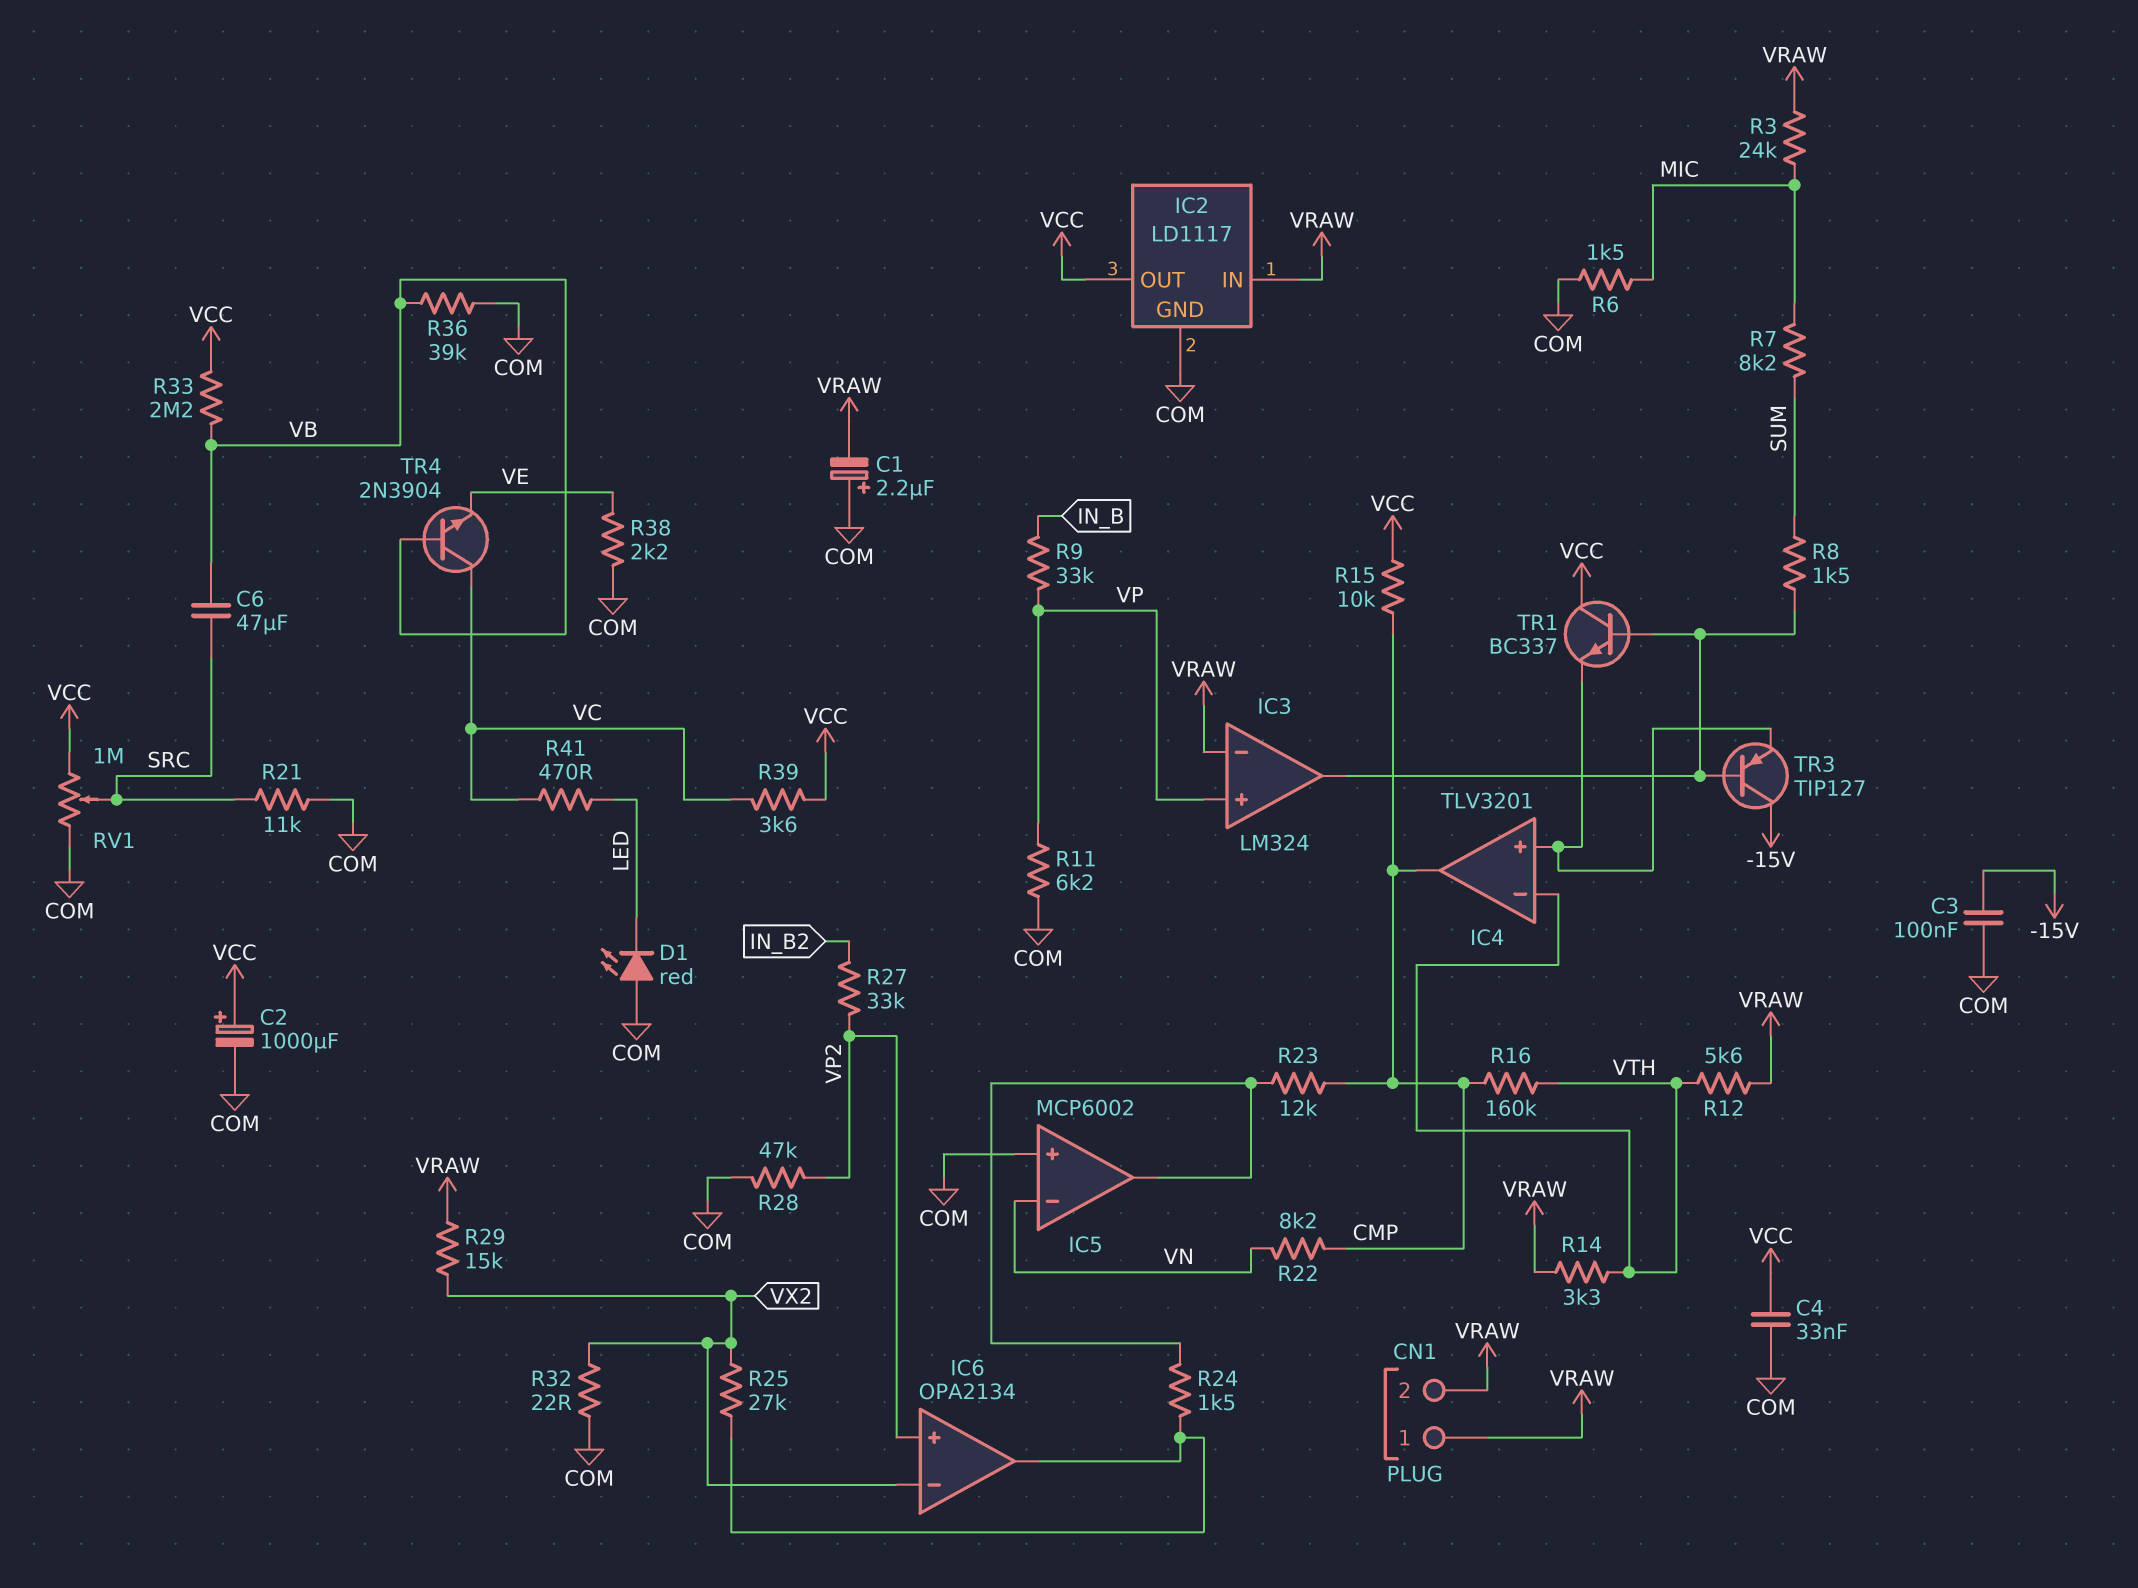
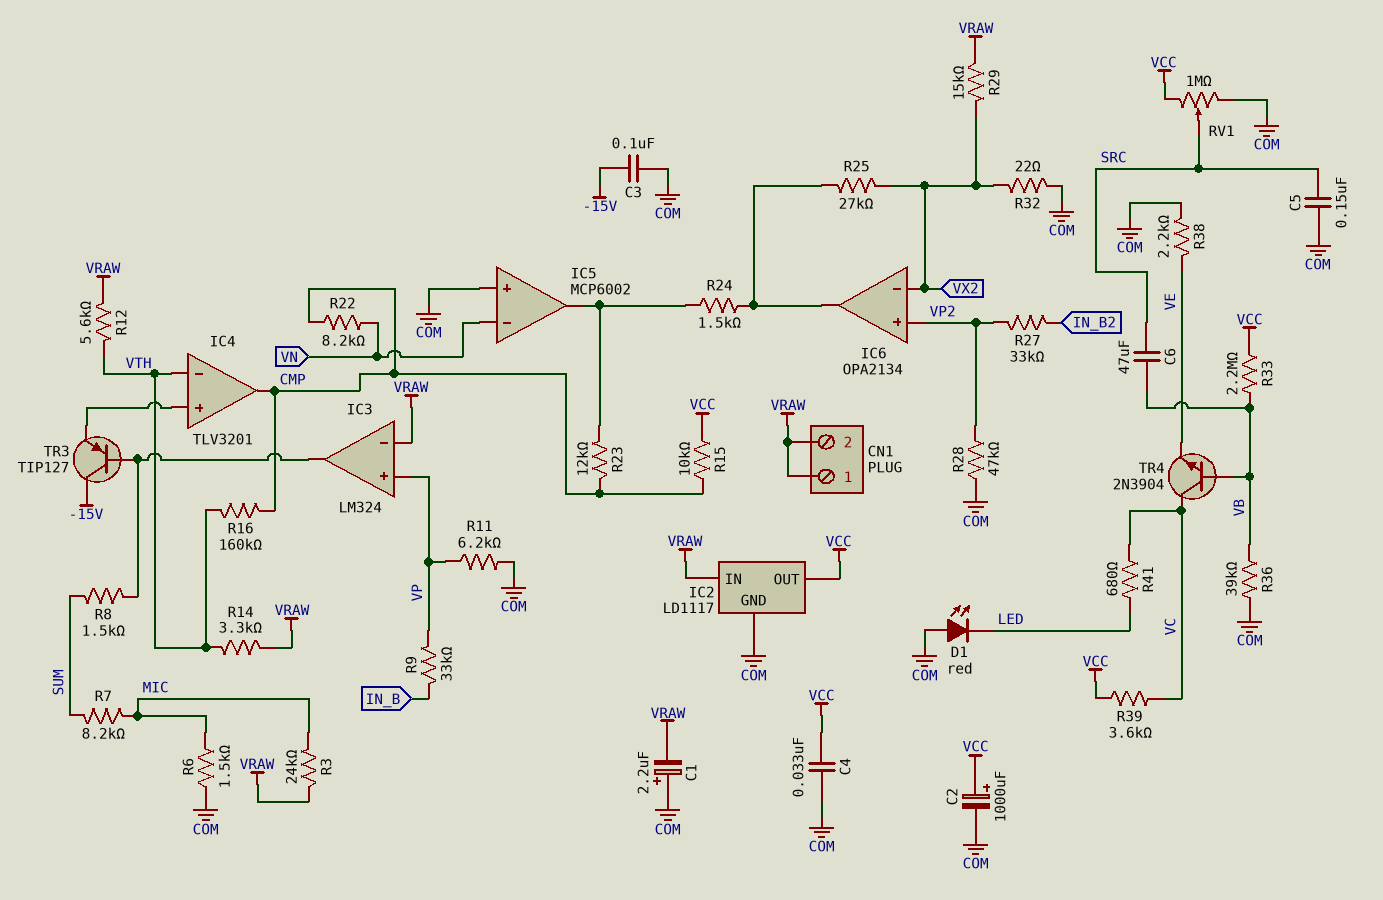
C5: none -> 150nF (COM, SRC)
R21: 11k (COM, SRC) -> none
R41: 470 (LED, VC) -> 680 (LED, VC)
TR1: NPN BC337 (B IC3/out, C VCC, E IC4/in+) -> none

